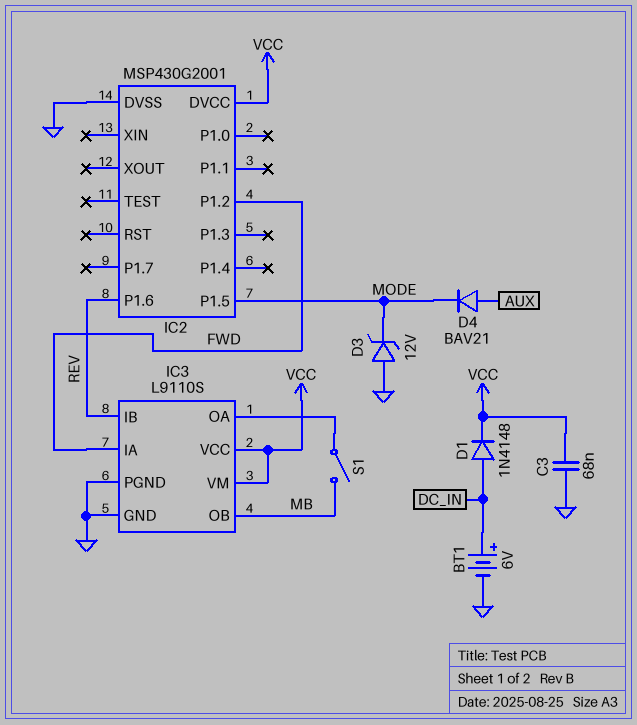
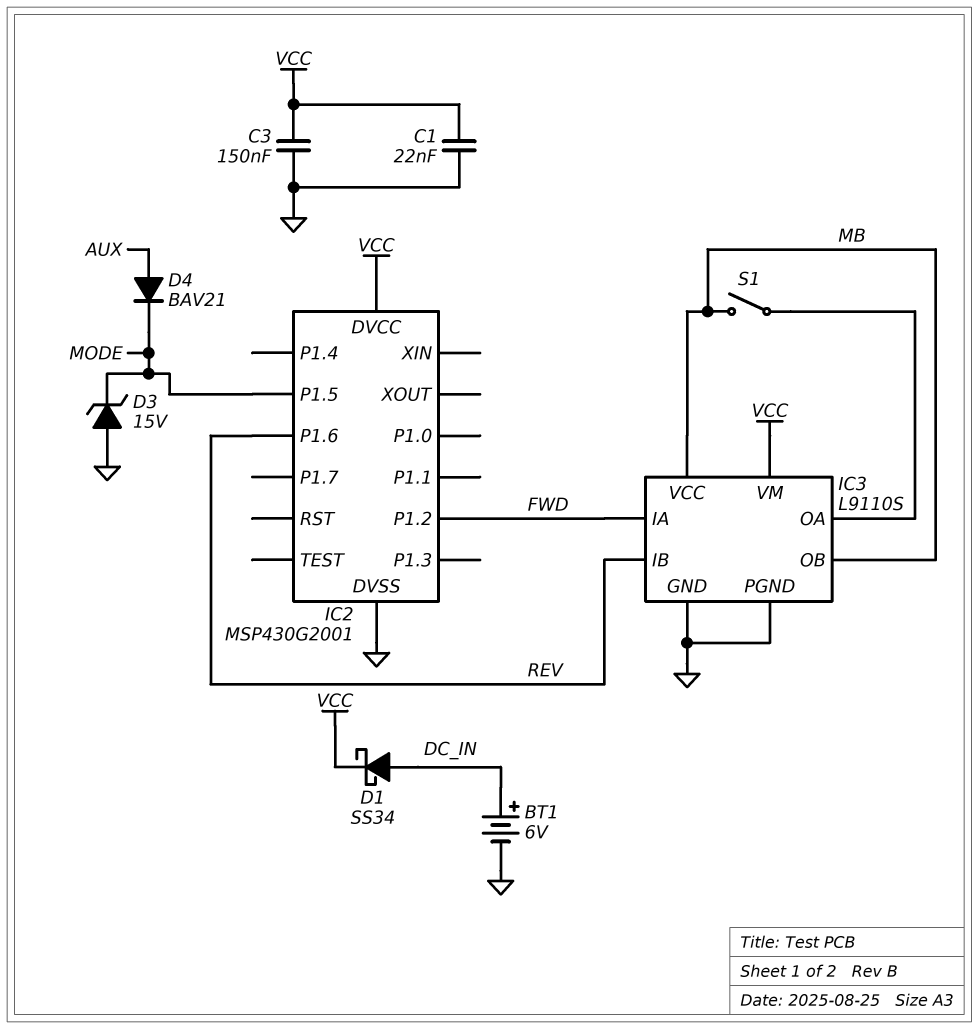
C1: none -> 22nF (GND, VCC)
C3: 68nF (GND, VCC) -> 150nF (GND, VCC)
D1: diode 1N4148 (A DC_IN, K VCC) -> schottky SS34 (A DC_IN, K VCC)
D3: zener 12V (A GND, K MODE) -> zener 15V (A GND, K MODE)
IC3 pin VCC: VCC -> MB

